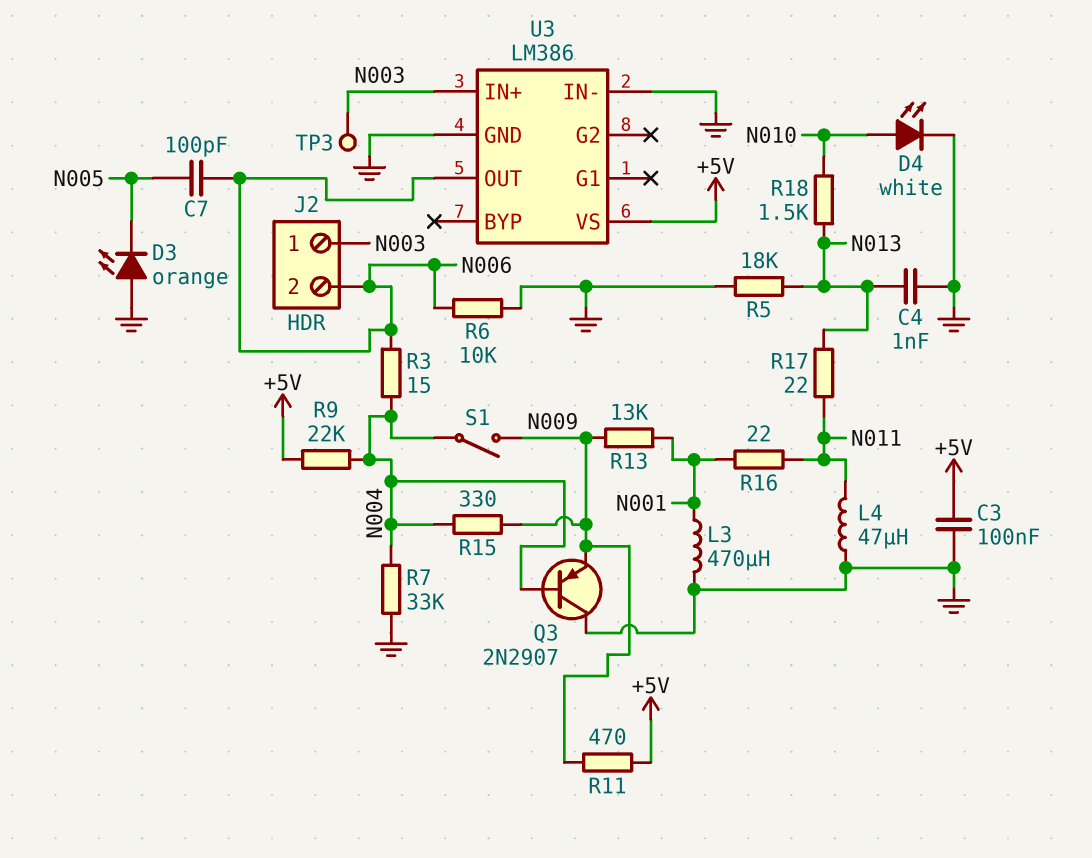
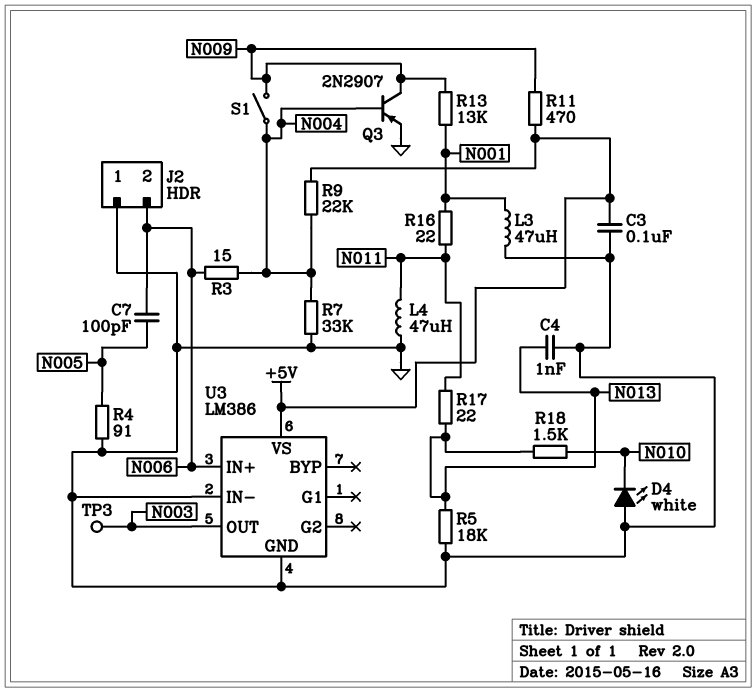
D3: LED orange (A GND, K N005) -> none
D4: LED white (A N010, K GND) -> LED white (A GND, K N010)
J2 pin 1: N003 -> GND
L3: 470uH (GND, N001) -> 47uH (GND, N001)
Q3: PNP 2N2907 (B N004, C GND, E N009) -> PNP 2N2907 (B N004, C N009, E GND)
R4: none -> 91 (GND, N005)
R6: 10k (GND, N006) -> none
R15: 330 (N004, N009) -> none
U3 pin IN+: N003 -> N006
U3 pin OUT: N006 -> N003

